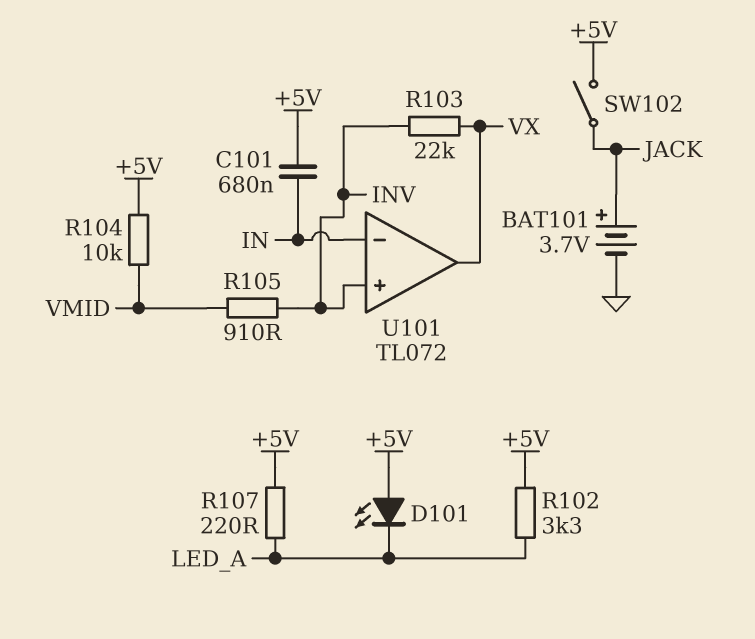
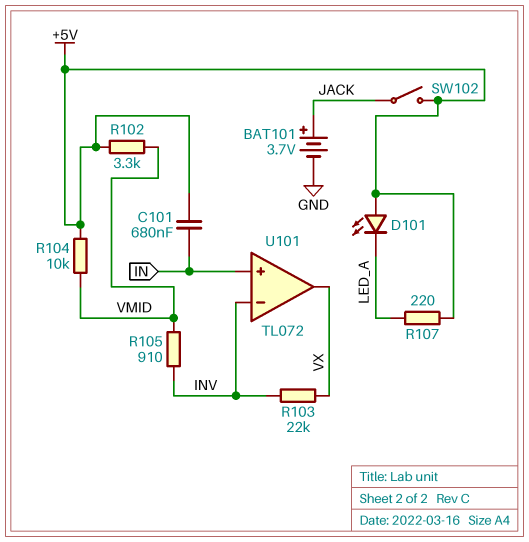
R102: 3.3k (+5V, LED_A) -> 3.3k (+5V, VMID)
U101 pin in+: INV -> IN
U101 pin in-: IN -> INV

